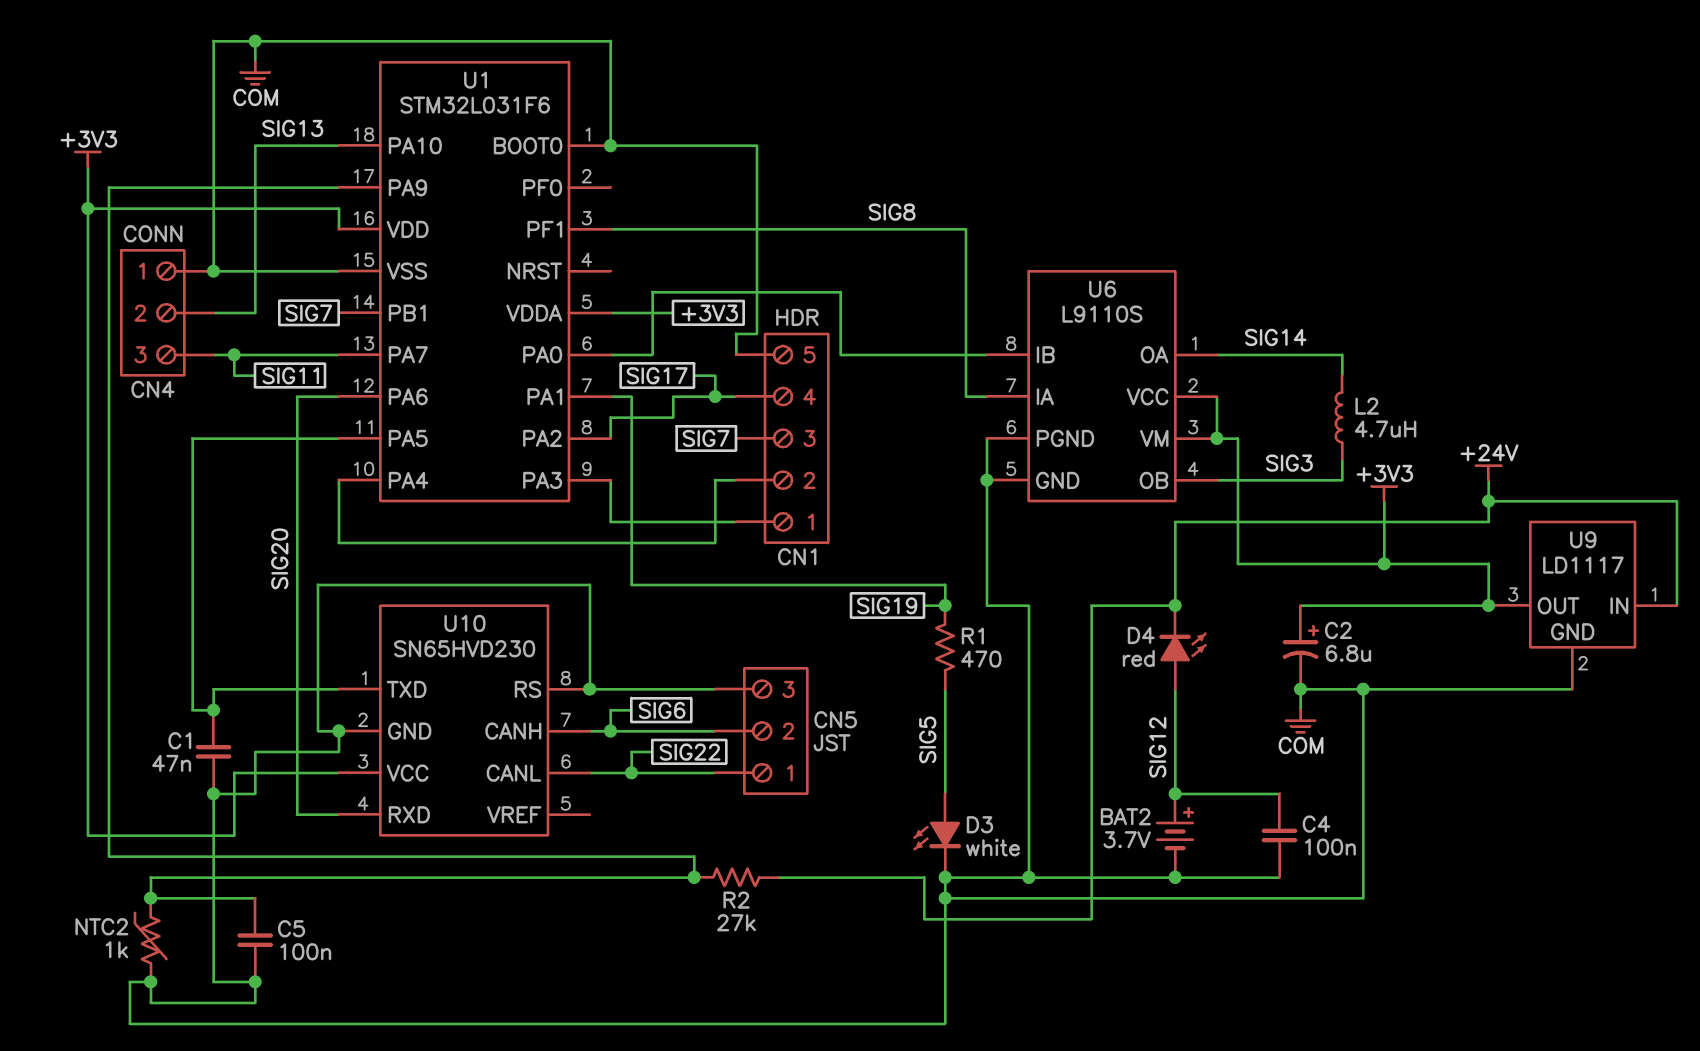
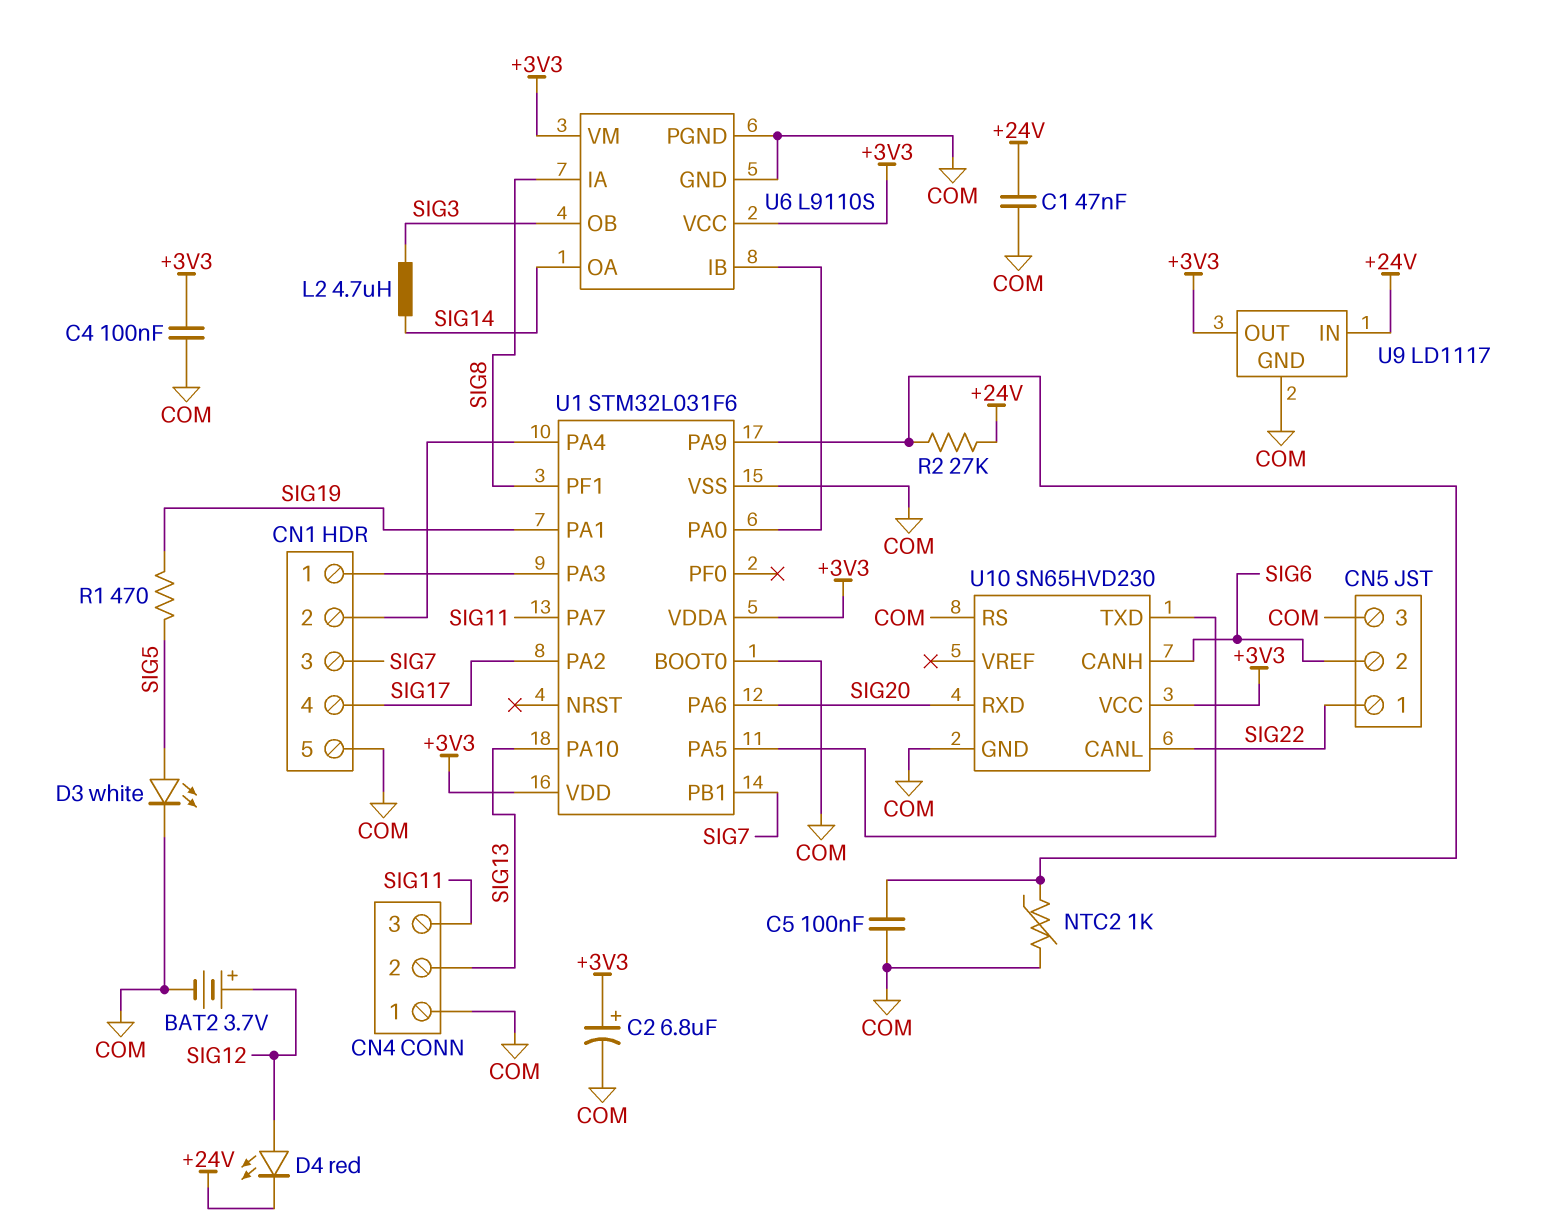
C1: 47nF (COM, U1/PA5) -> 47nF (+24V, COM)
C4: 100nF (COM, SIG12) -> 100nF (+3V3, COM)

